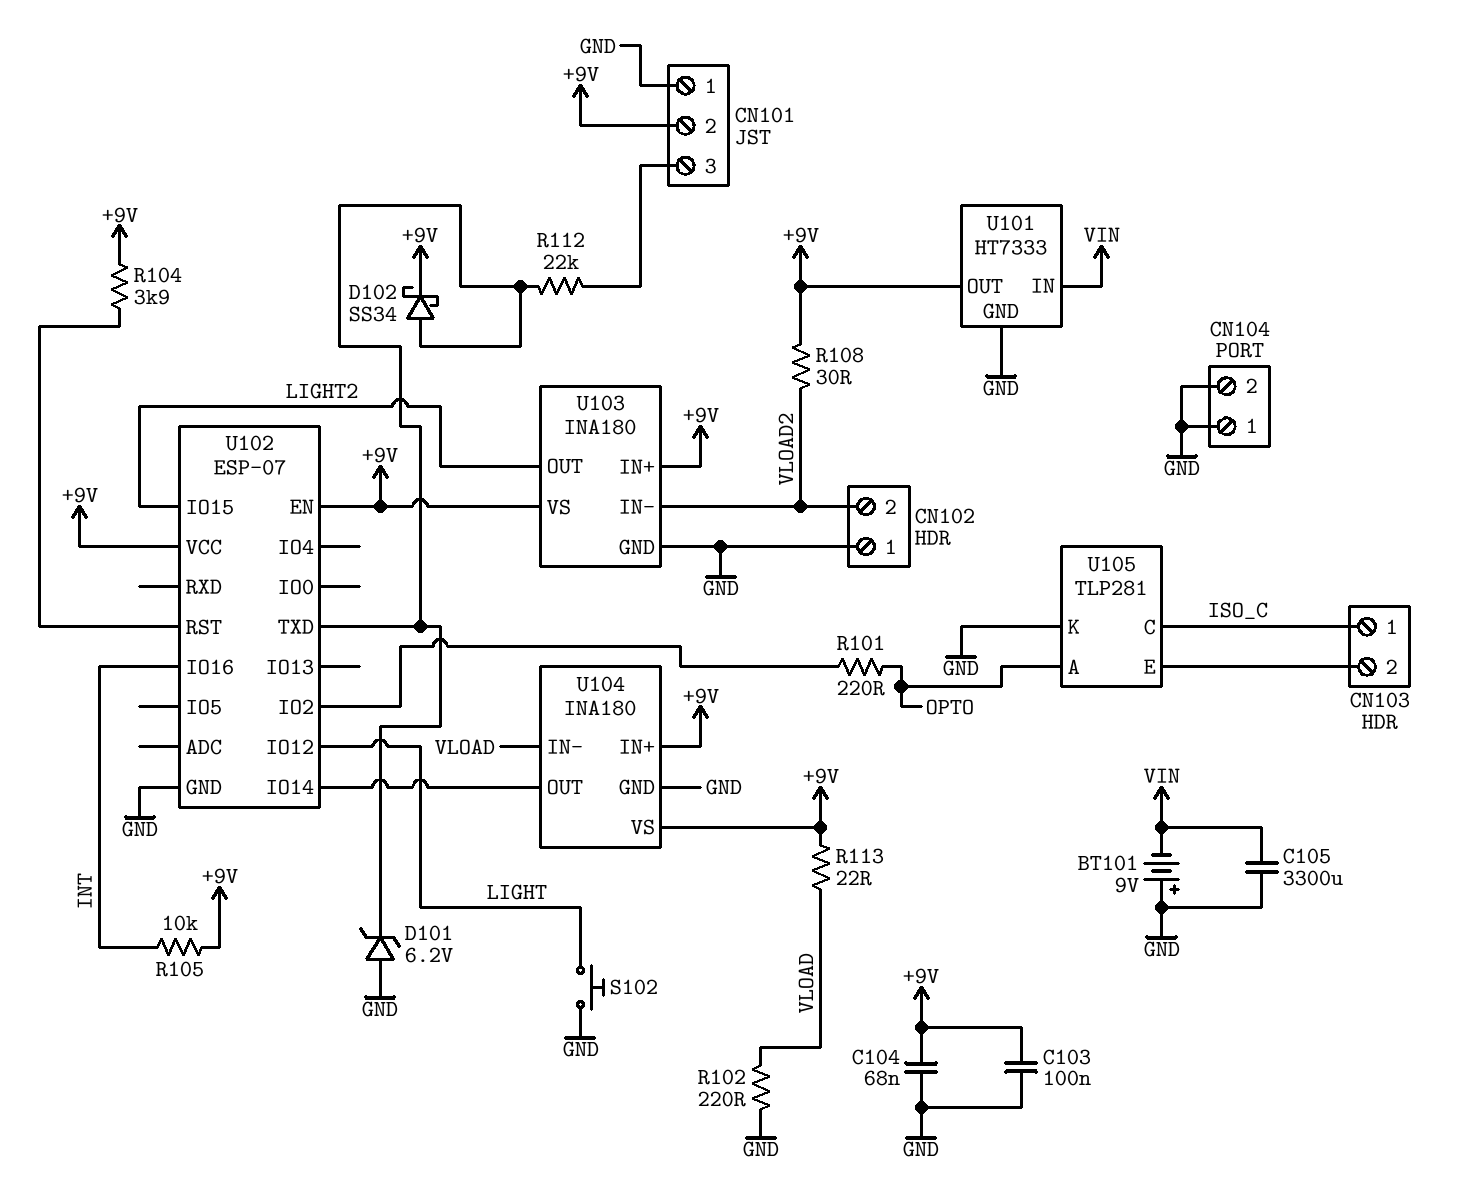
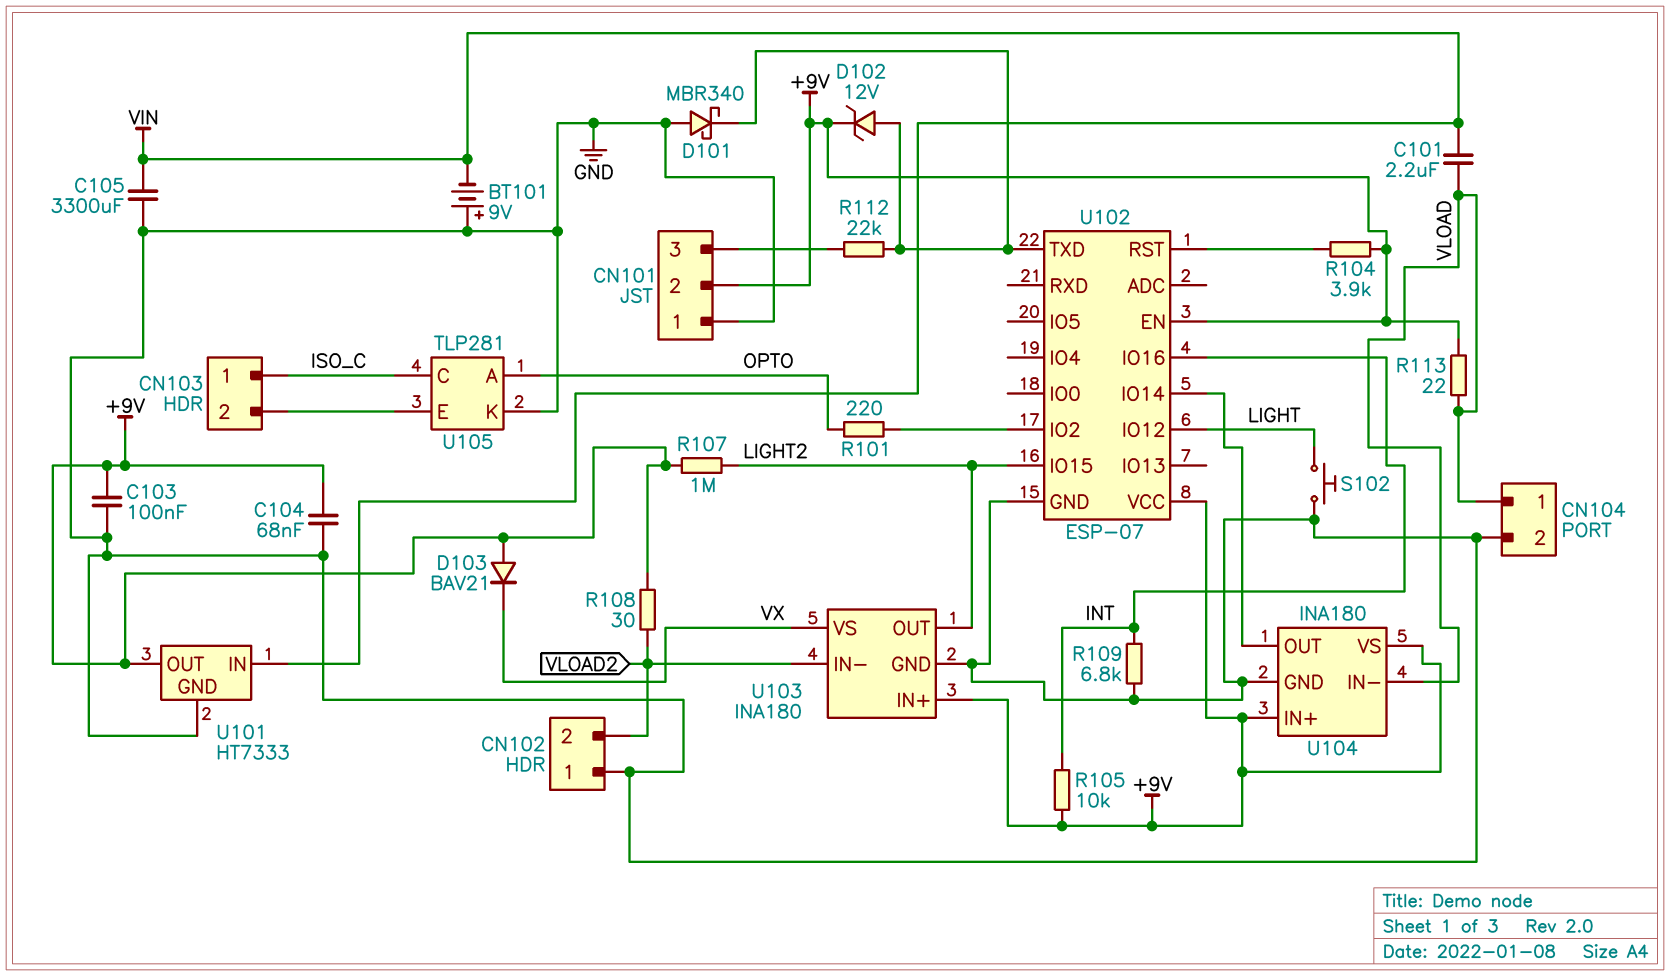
C101: none -> 2.2uF (VIN, VLOAD)
CN104 pin 1: GND -> VLOAD
D101: zener 6.2V (A GND, K U102/TXD) -> schottky MBR340 (A GND, K U102/TXD)
D102: schottky SS34 (A U102/TXD, K +9V) -> zener 12V (A U102/TXD, K +9V)
D103: none -> diode BAV21 (A +9V, K VX)
R102: 220 (GND, VLOAD) -> none
R107: none -> 1M (+9V, LIGHT2)
R109: none -> 6.8k (GND, INT)
U103 pin VS: +9V -> VX

